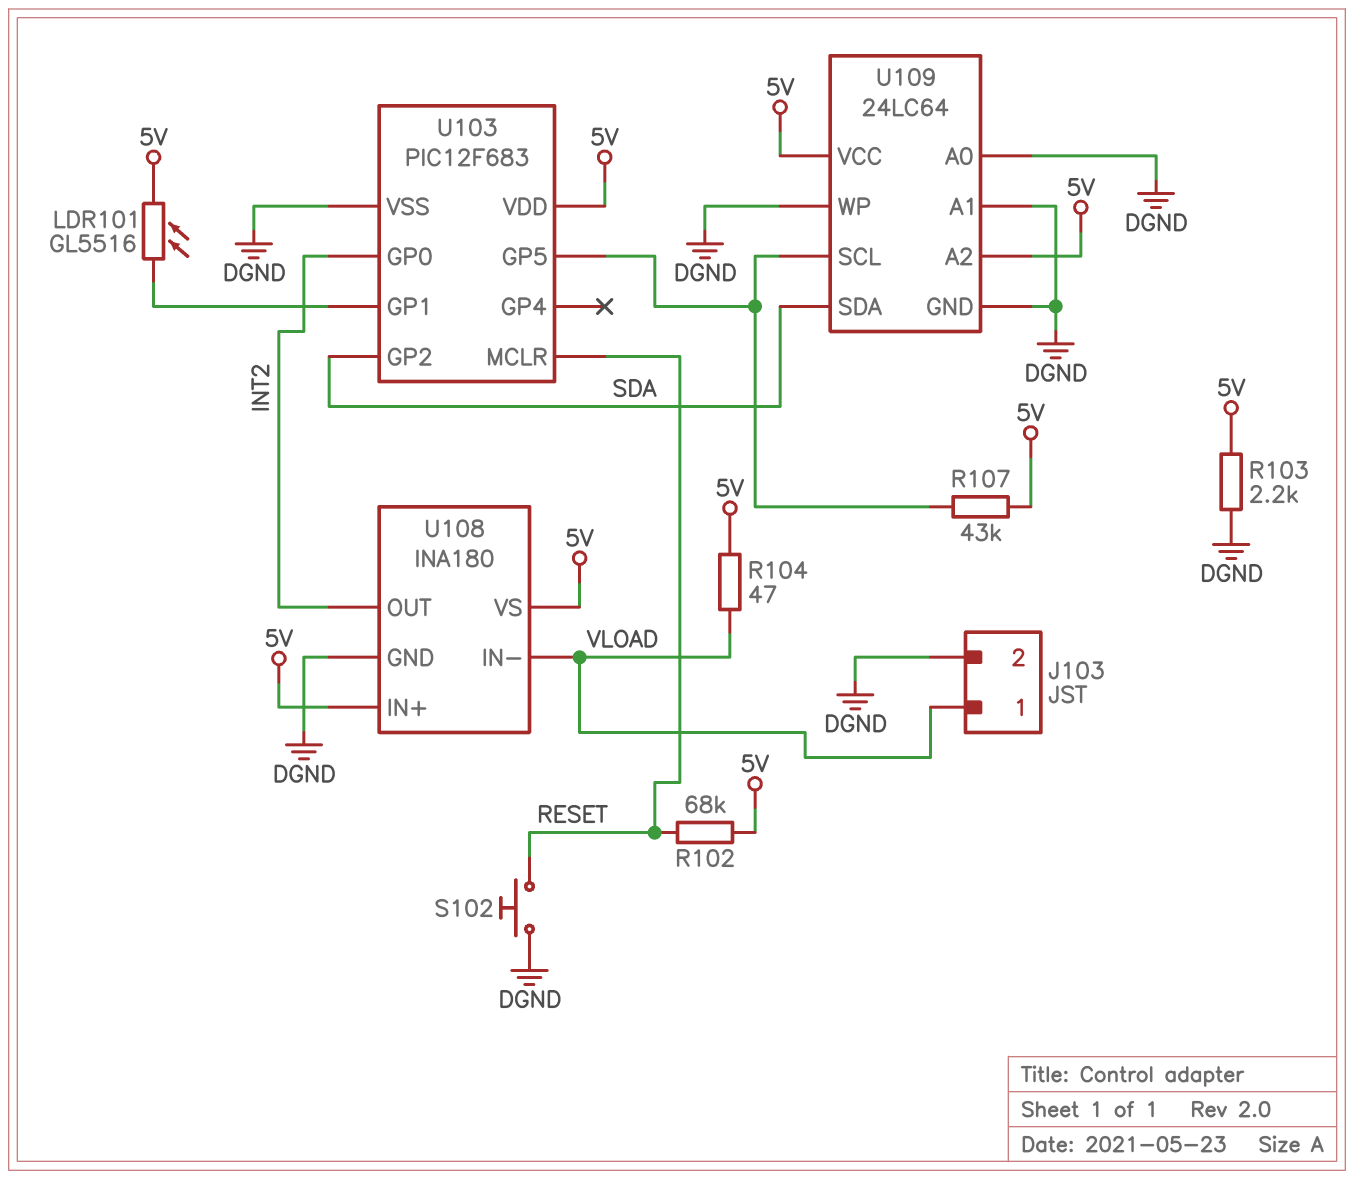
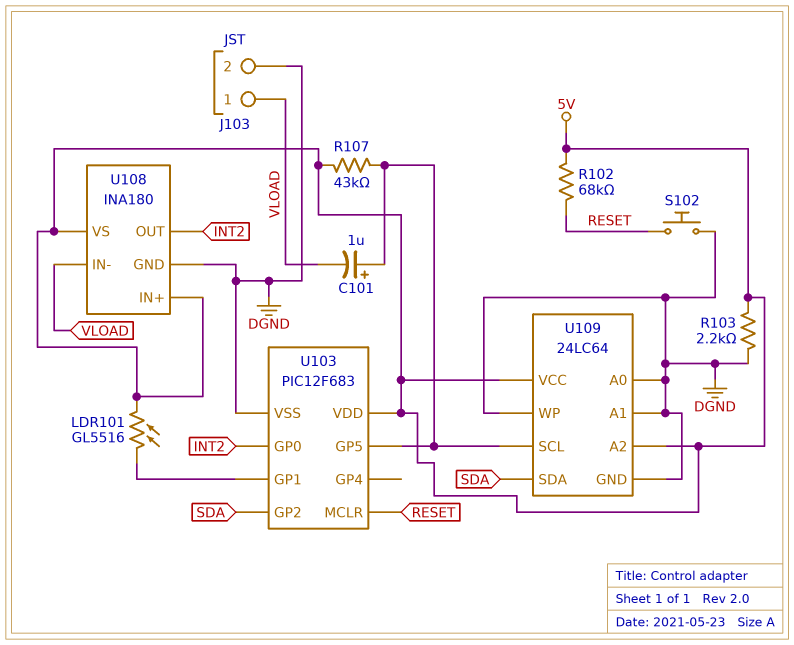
C101: none -> 1uF (plus U103/GP5, minus VLOAD)
R104: 47 (5V, VLOAD) -> none

